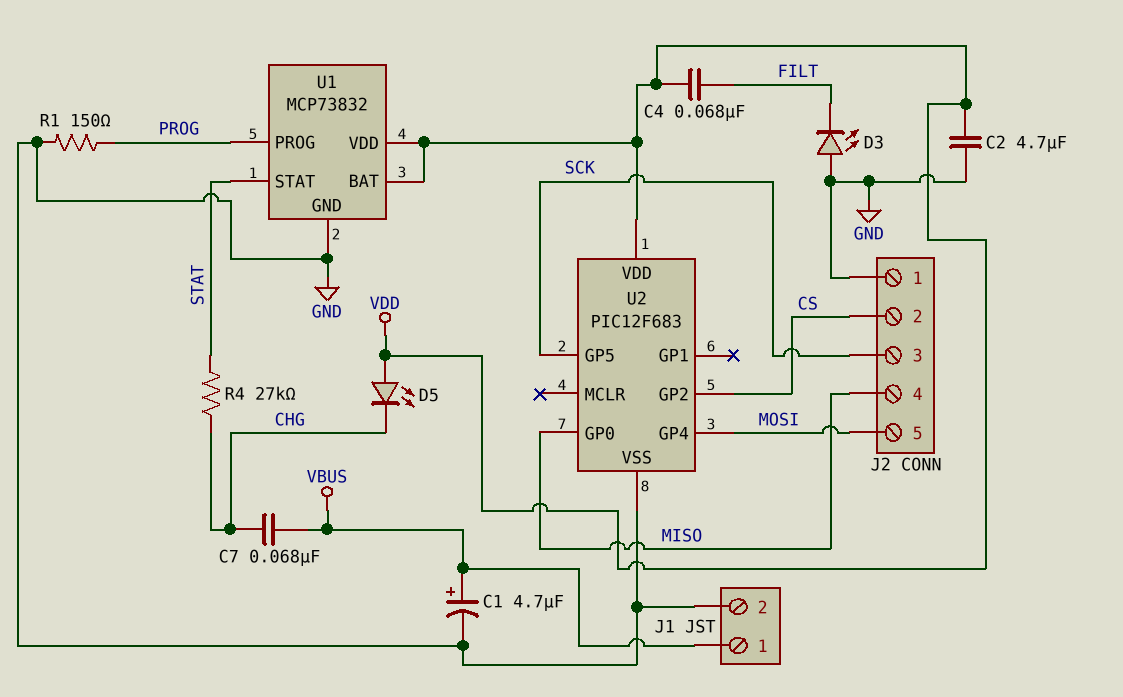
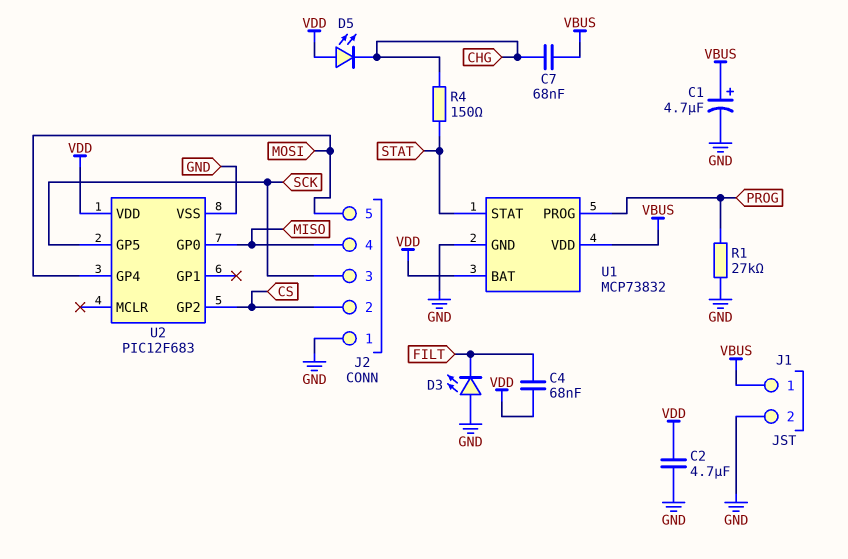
R1: 150 (GND, PROG) -> 27k (GND, PROG)
R4: 27k (CHG, STAT) -> 150 (CHG, STAT)
U1 pin VDD: VDD -> VBUS

